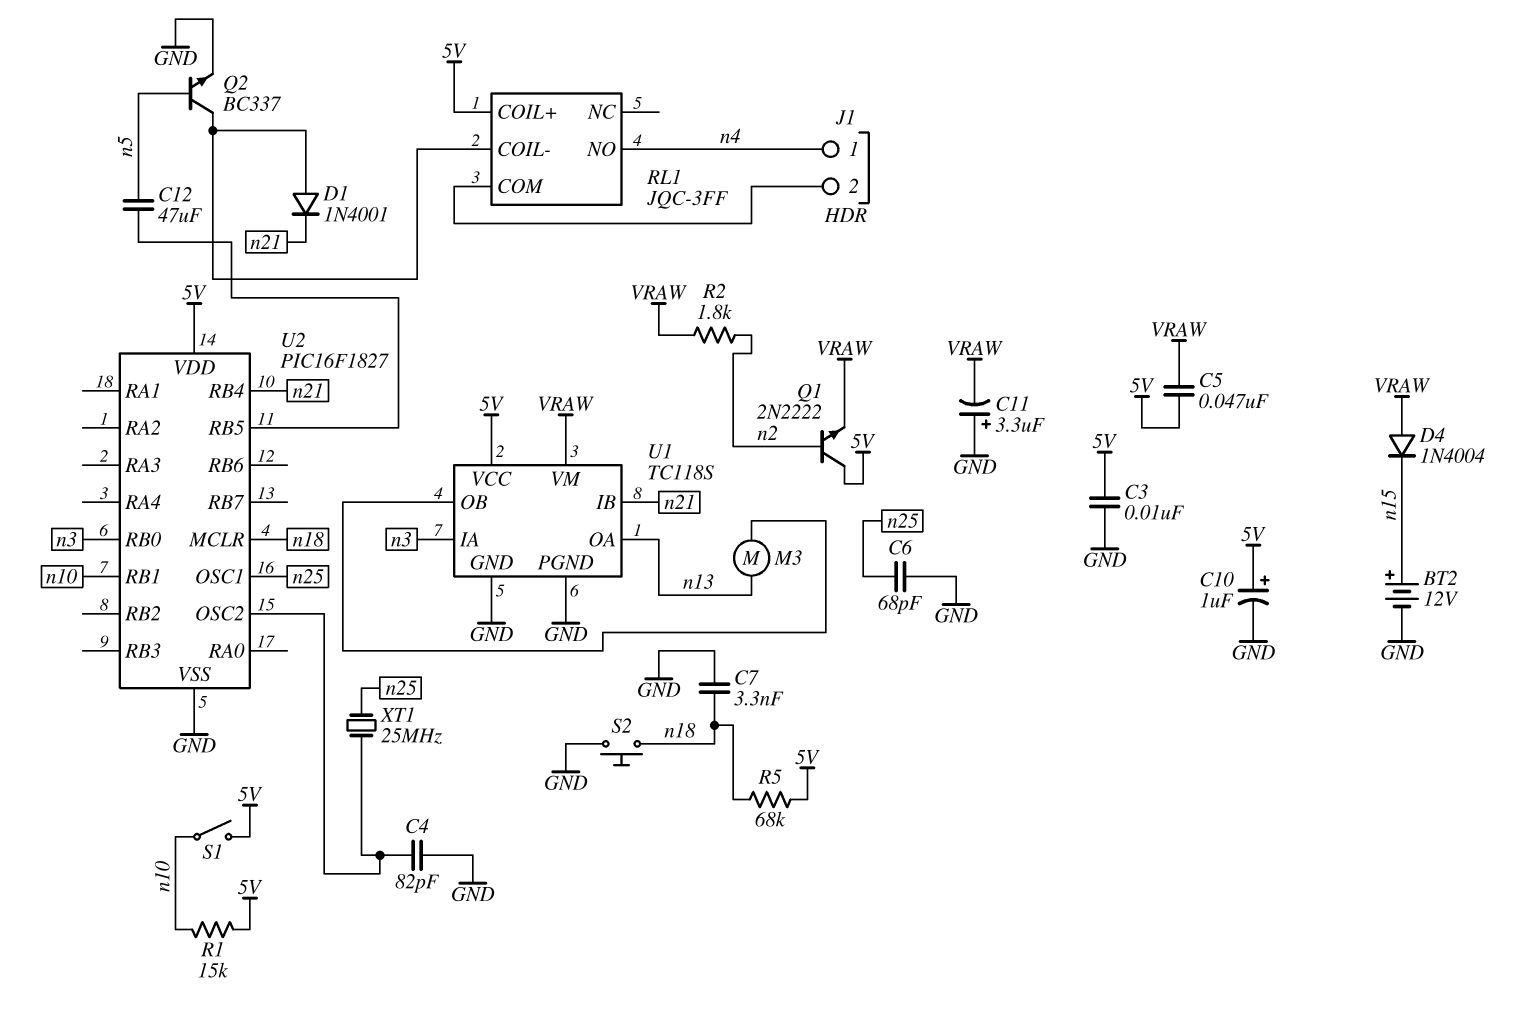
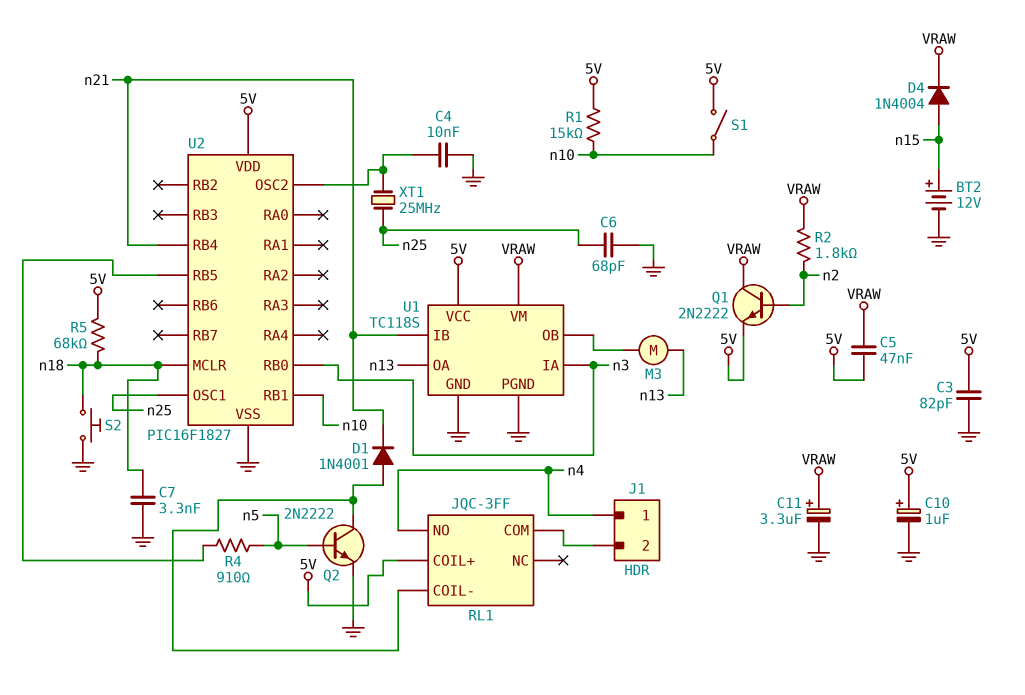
C3: 10nF (5V, GND) -> 82pF (5V, GND)
C4: 82pF (GND, U2/OSC2) -> 10nF (GND, U2/OSC2)
C11: 3.3uF (plus GND, minus VRAW) -> 3.3uF (plus VRAW, minus GND)
C12: 47uF (U2/RB5, n5) -> none
D4: diode 1N4004 (A VRAW, K n15) -> diode 1N4004 (A n15, K VRAW)
Q1: NPN 2N2222 (B n2, C 5V, E VRAW) -> NPN 2N2222 (B n2, C VRAW, E 5V)
Q2: NPN BC337 (B n5, C RL1/COIL-, E GND) -> NPN 2N2222 (B n5, C RL1/COIL-, E GND)
R4: none -> 910 (U2/RB5, n5)

